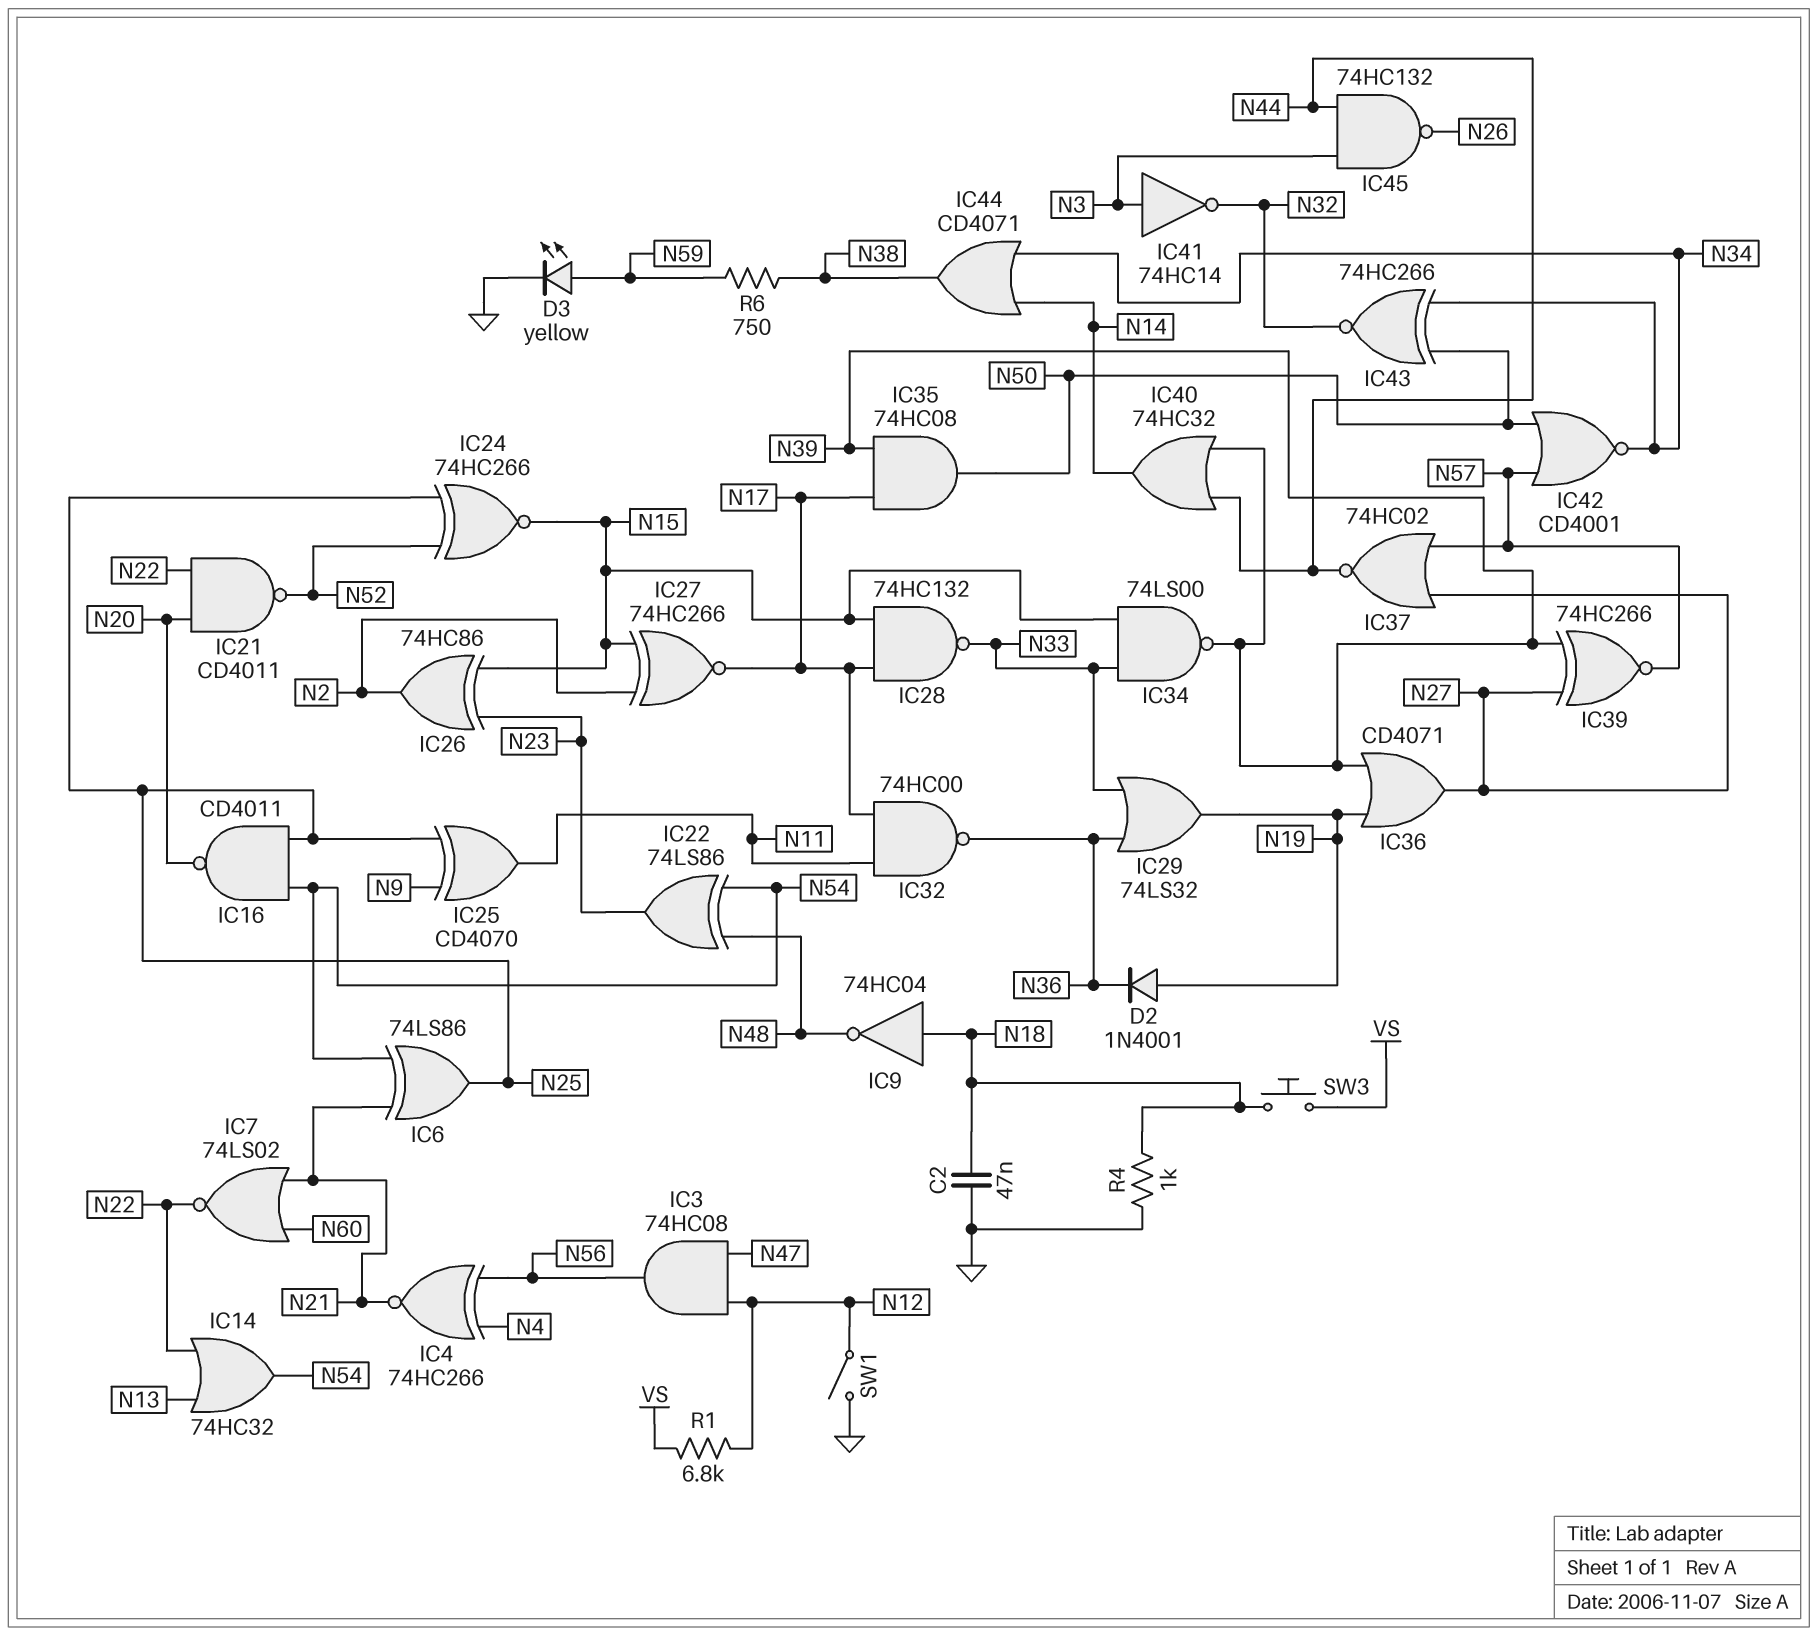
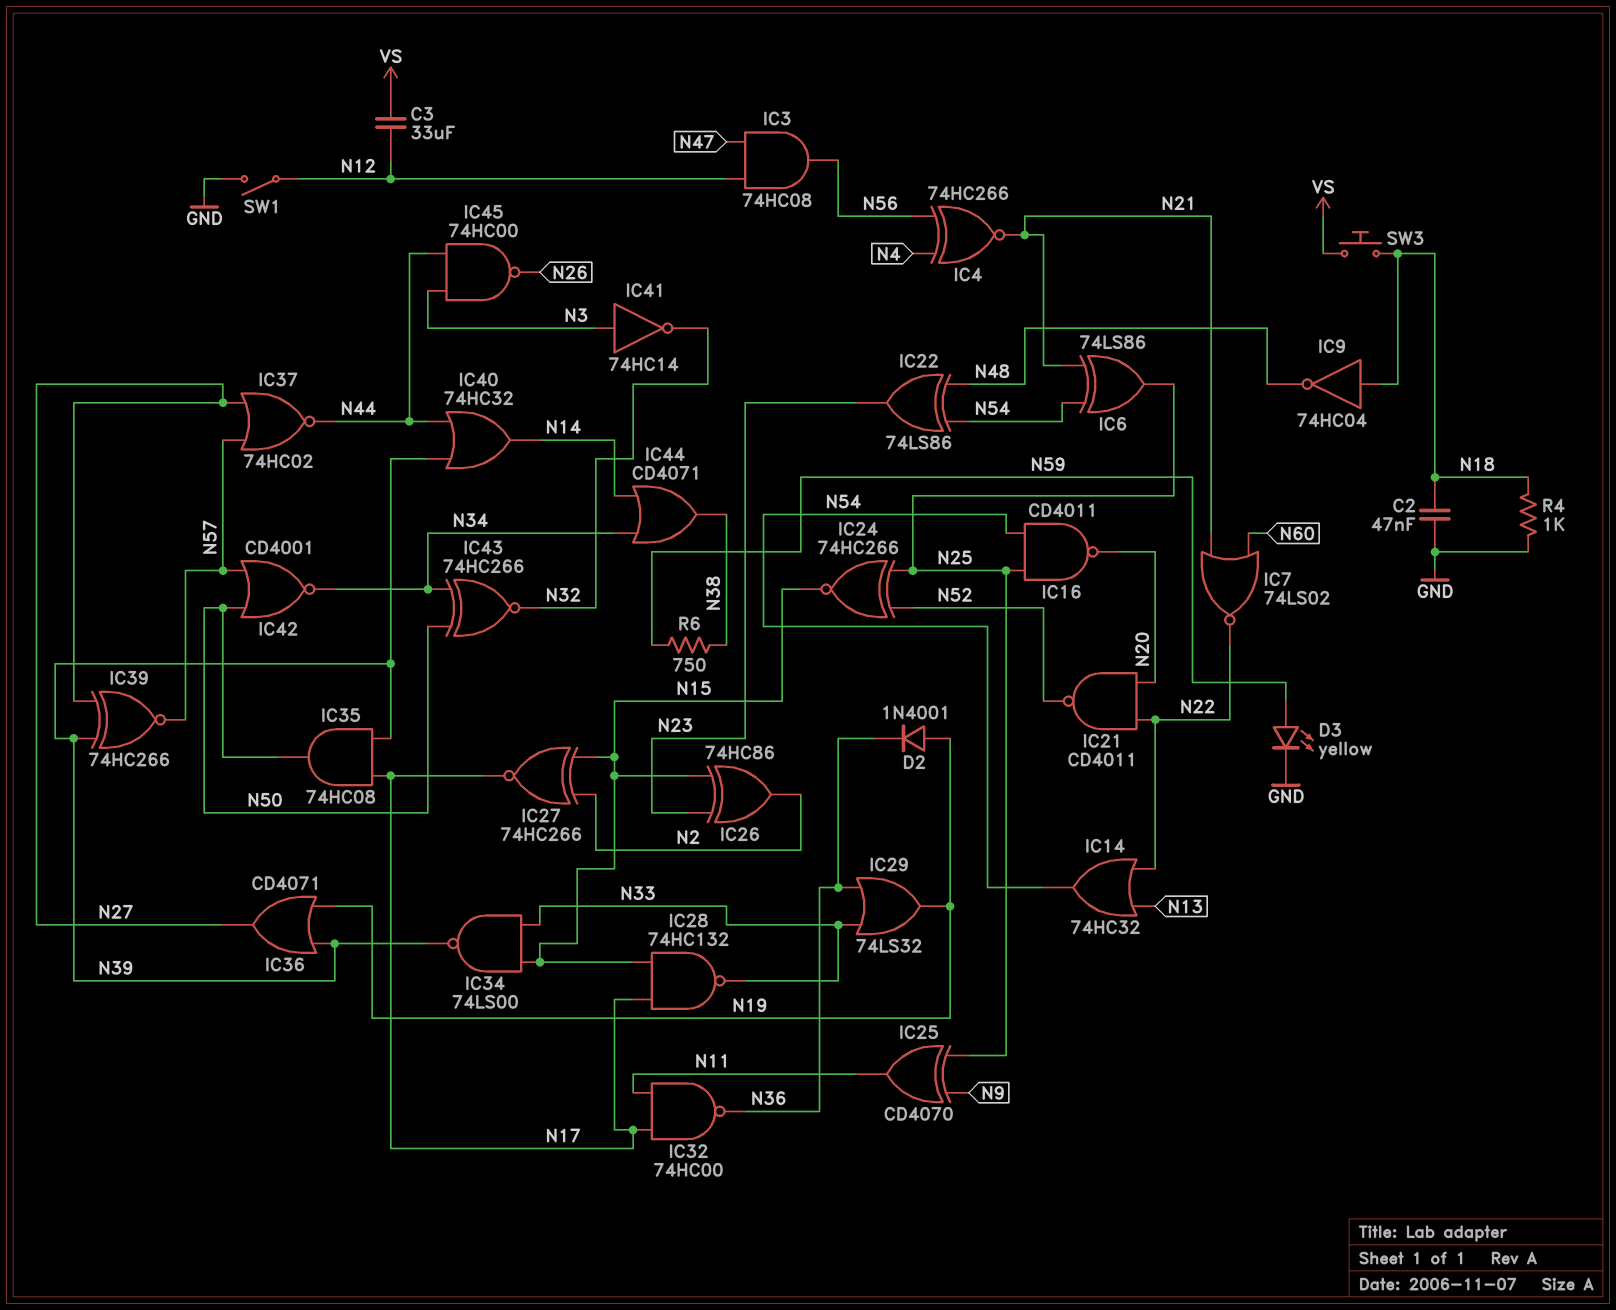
C3: none -> 33uF (N12, VS)
IC45: NAND 74HC132 (in N3, in N44, out N26) -> NAND 74HC00 (in N3, in N44, out N26)
R1: 6.8k (N12, VS) -> none

